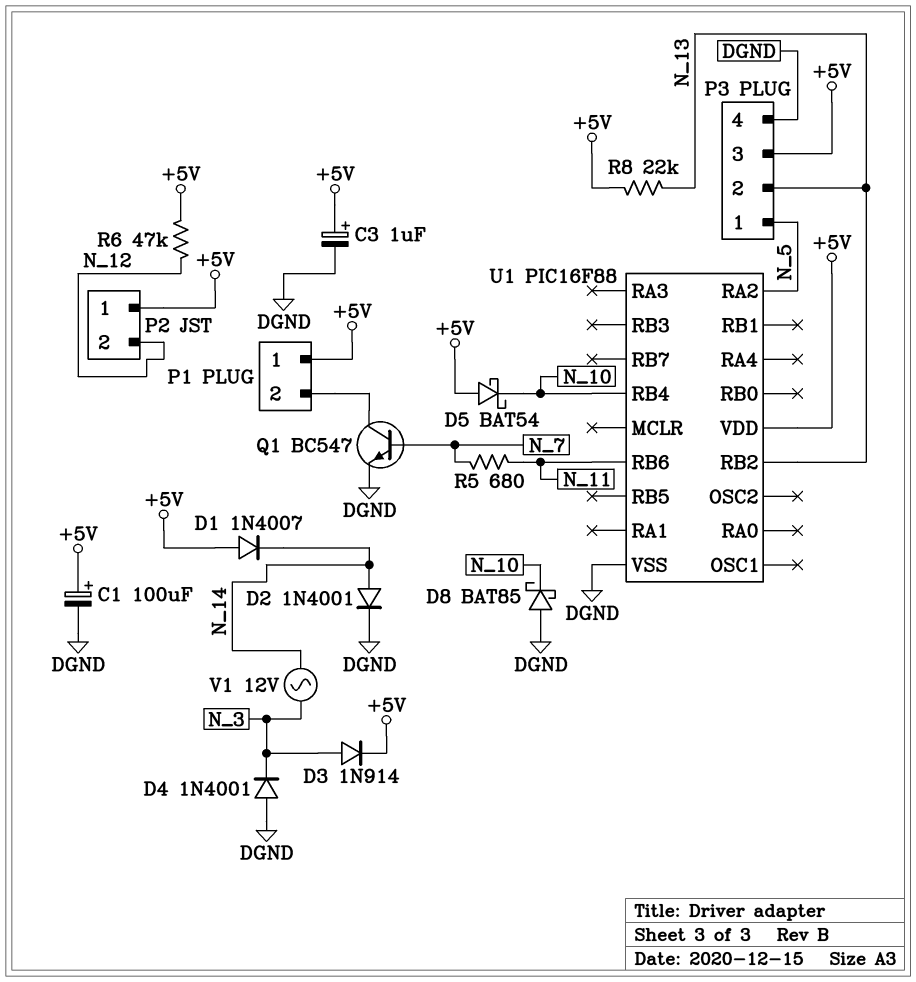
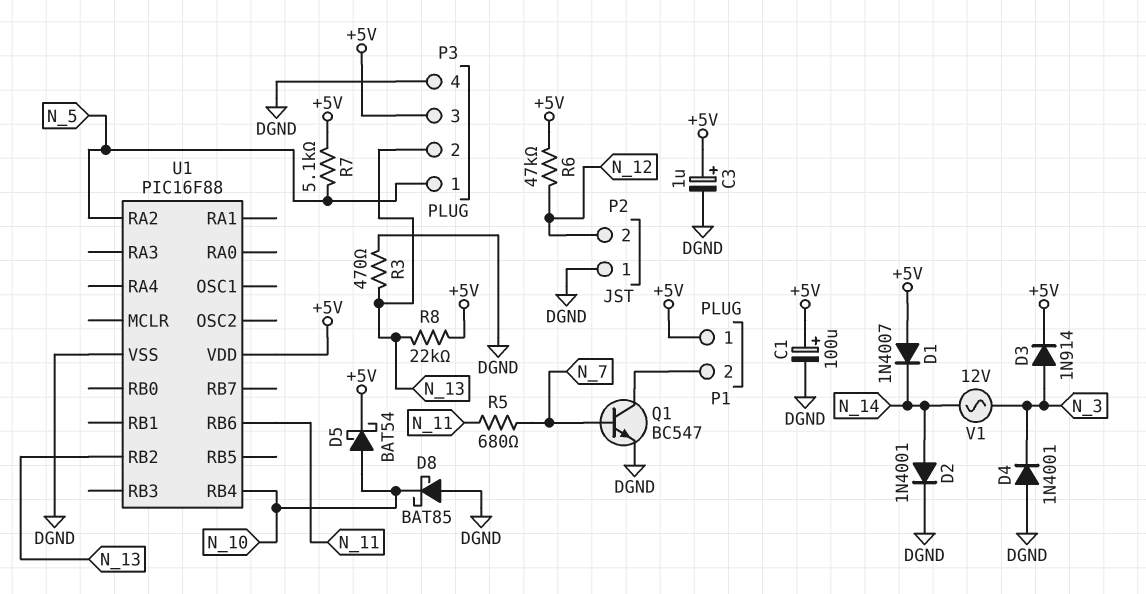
D5: schottky BAT54 (A +5V, K N_10) -> schottky BAT54 (A N_10, K +5V)
P2 pin 1: +5V -> DGND
R3: none -> 470 (DGND, N_13)
R7: none -> 5.1k (+5V, N_5)

